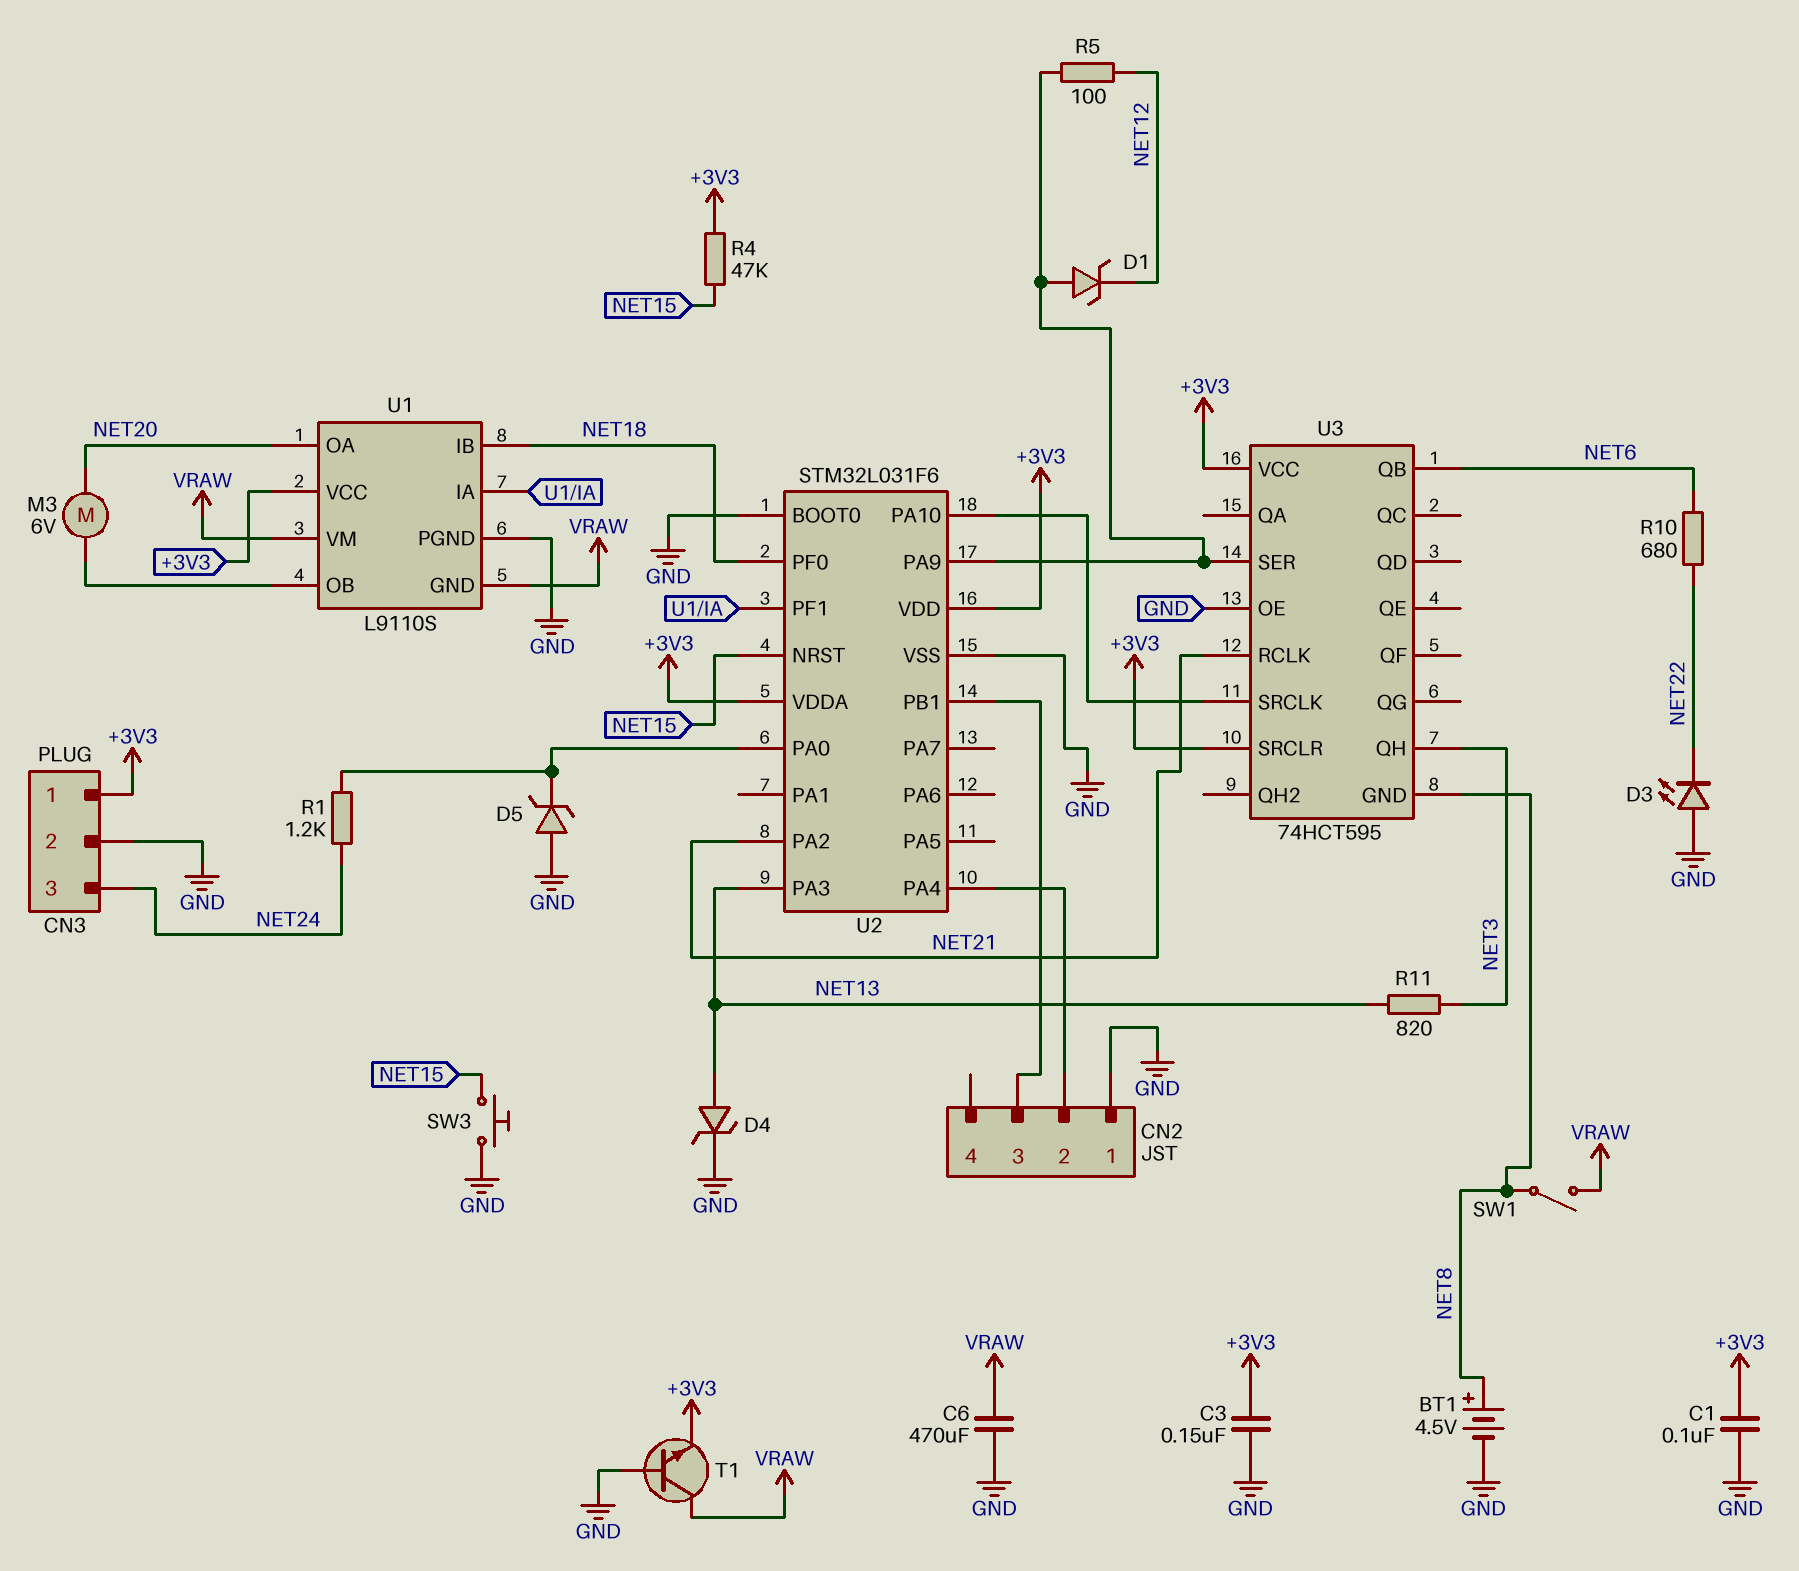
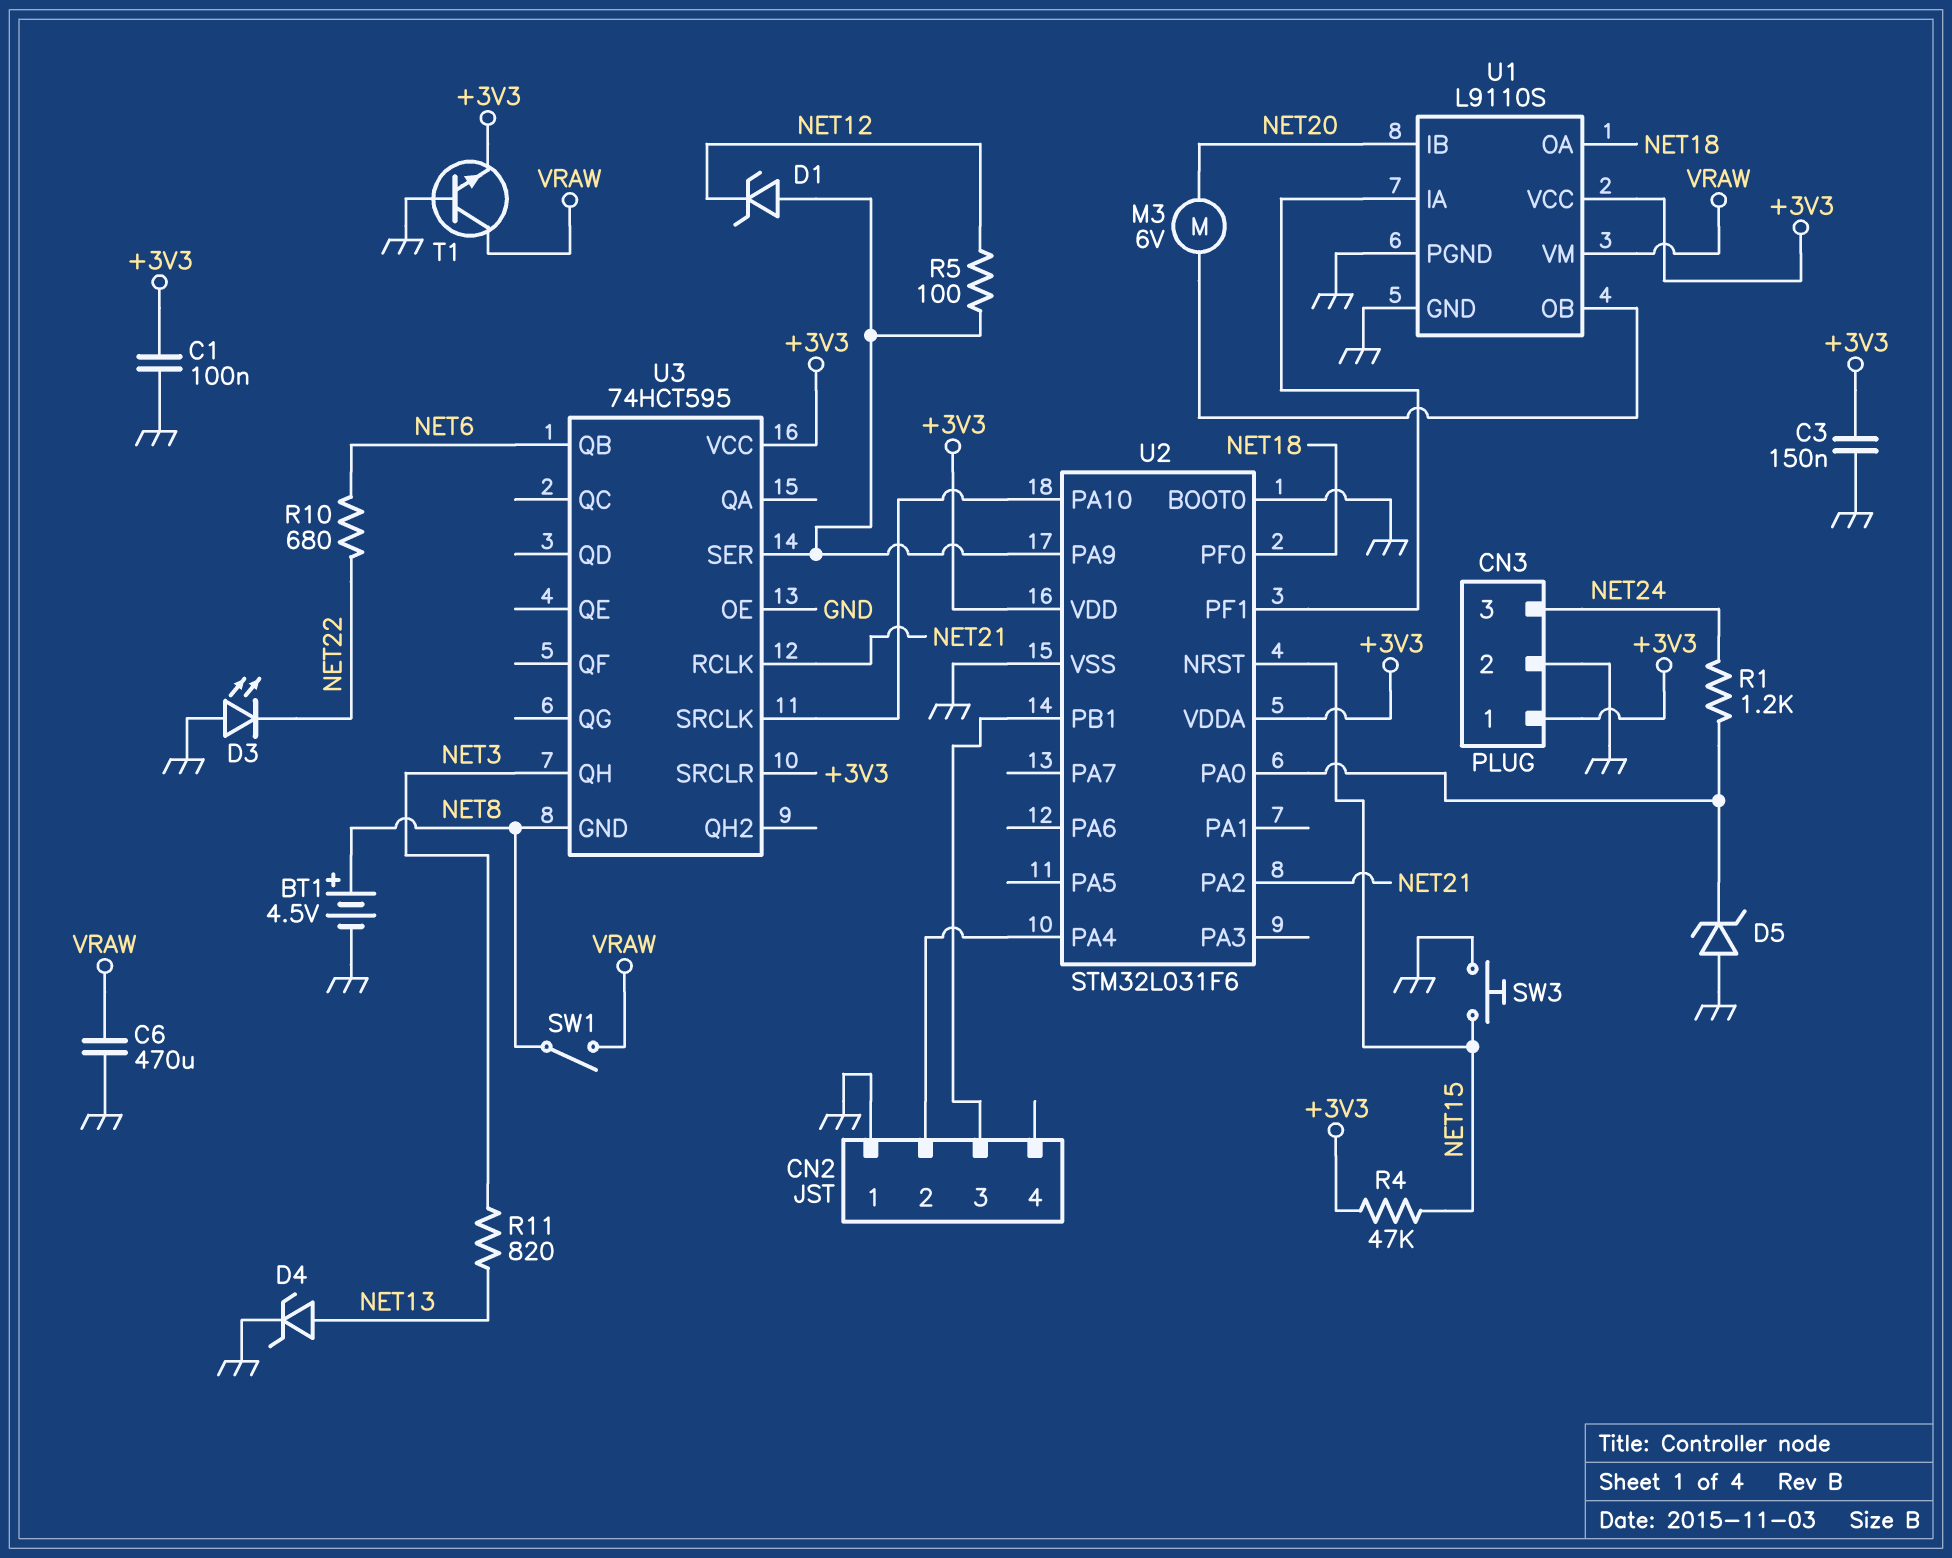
U1 pin GND: VRAW -> GND
U1 pin IB: NET18 -> NET20
U1 pin OA: NET20 -> NET18
U2 pin PA3: NET13 -> none

